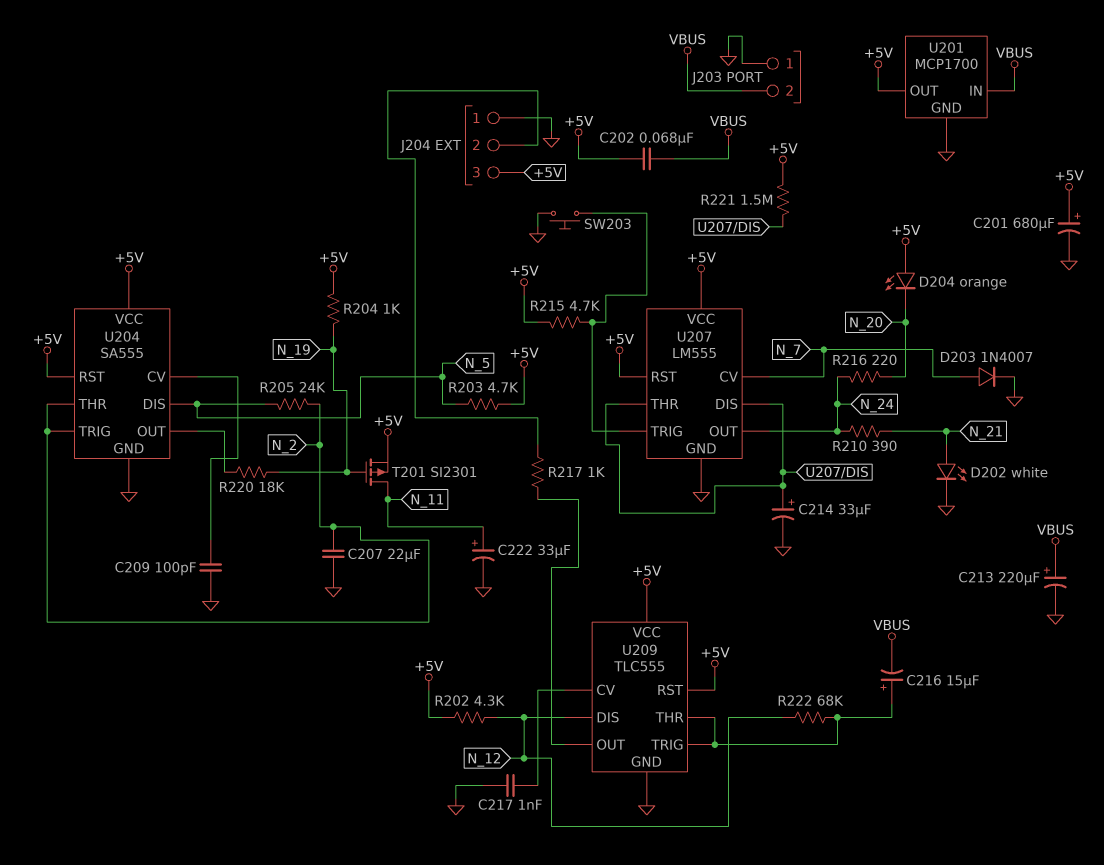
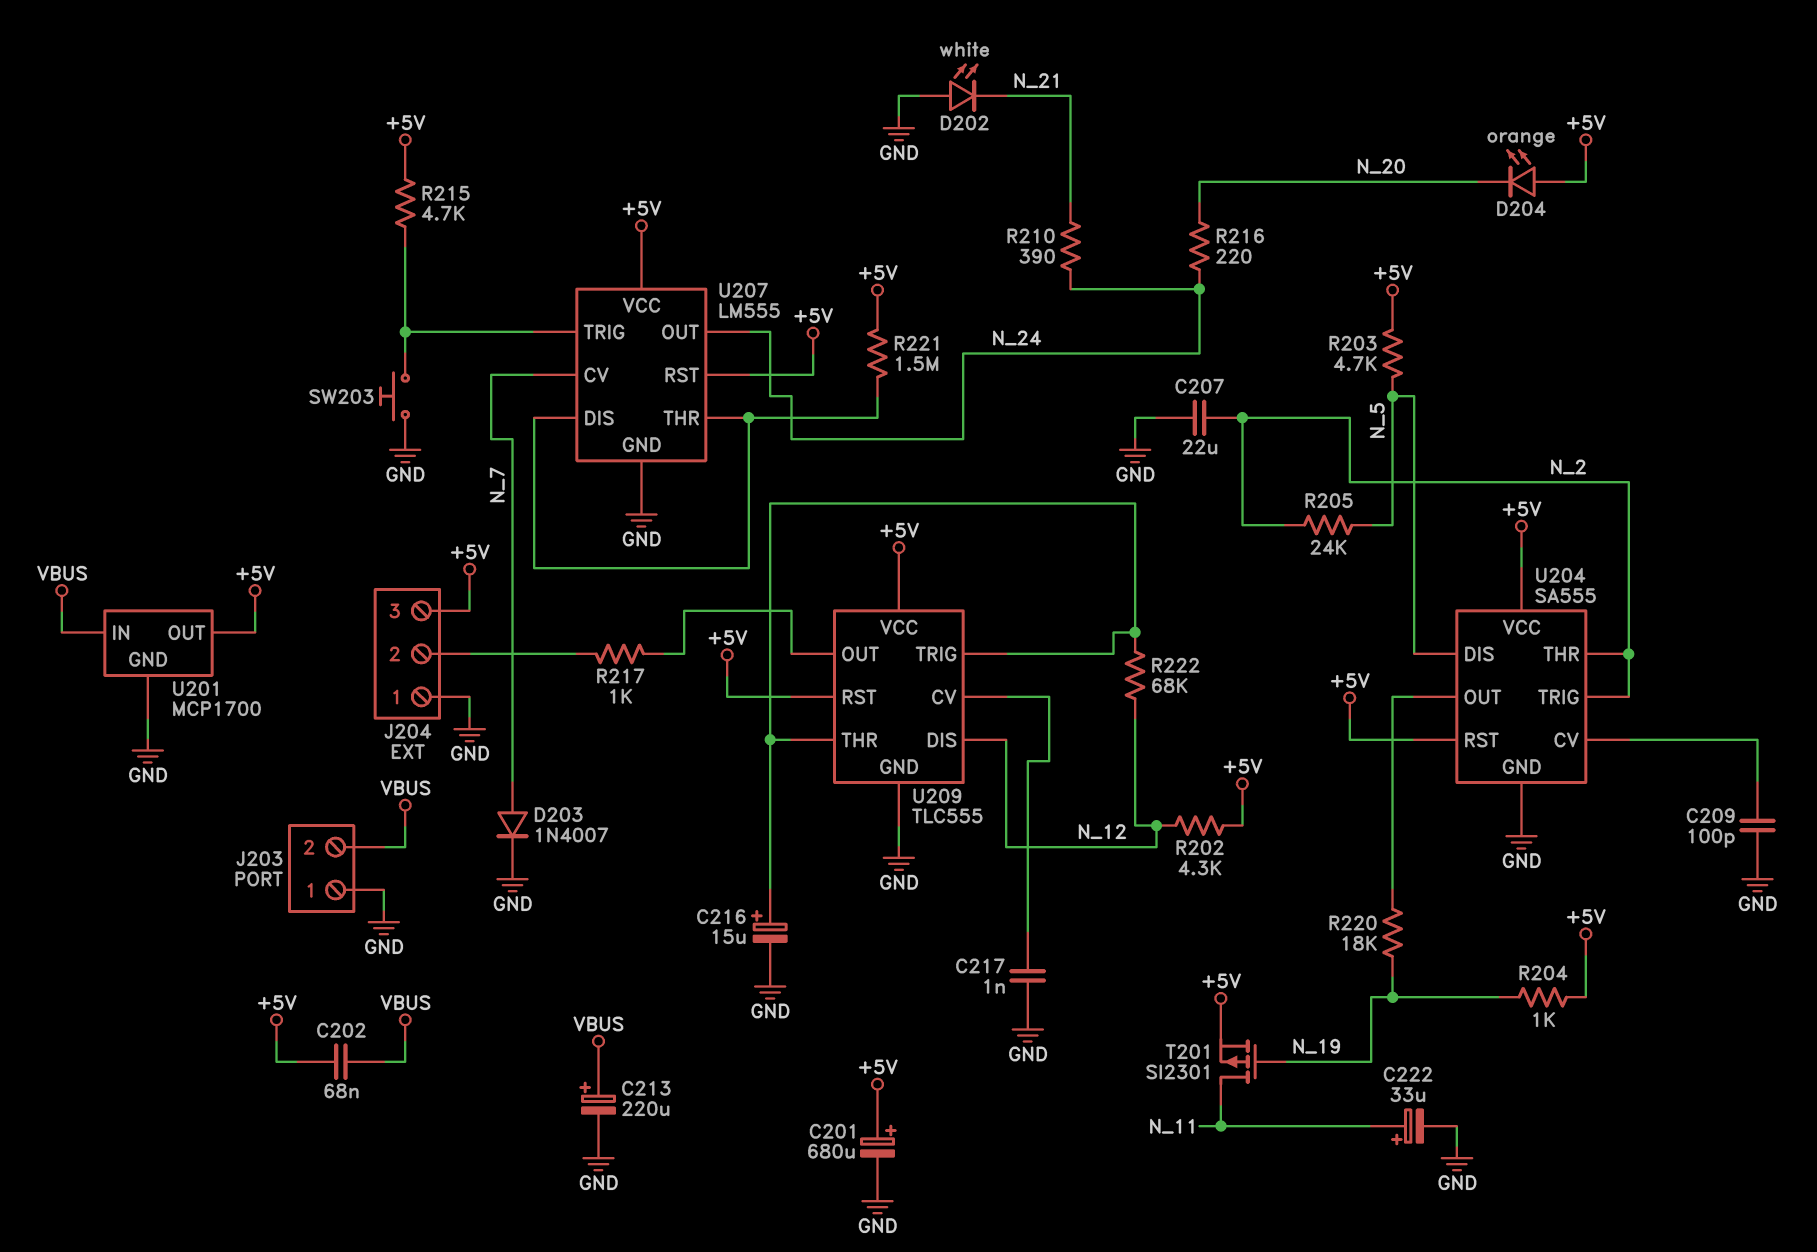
C214: 33uF (plus U207/DIS, minus GND) -> none
C216: 15uF (plus U209/THR, minus VBUS) -> 15uF (plus U209/THR, minus GND)
D202: LED white (A N_21, K GND) -> LED white (A GND, K N_21)

